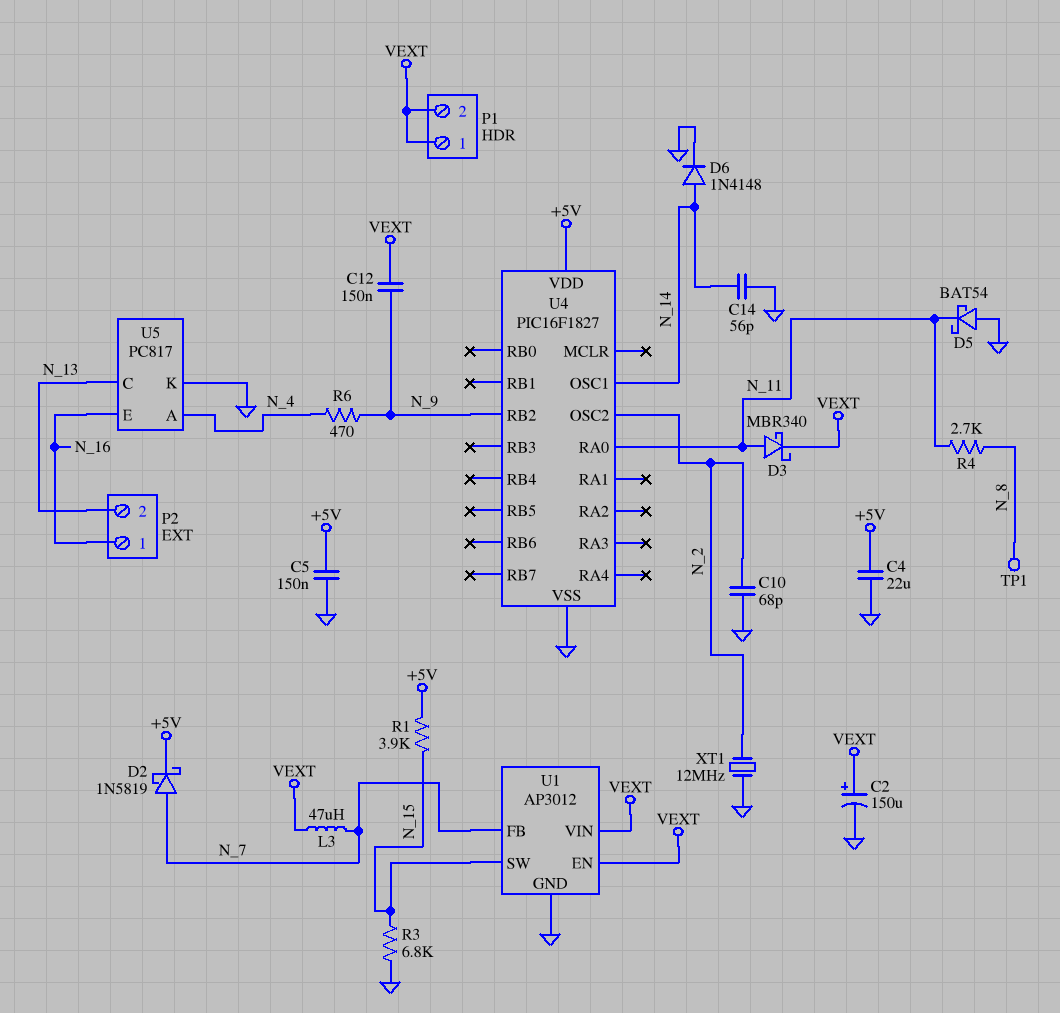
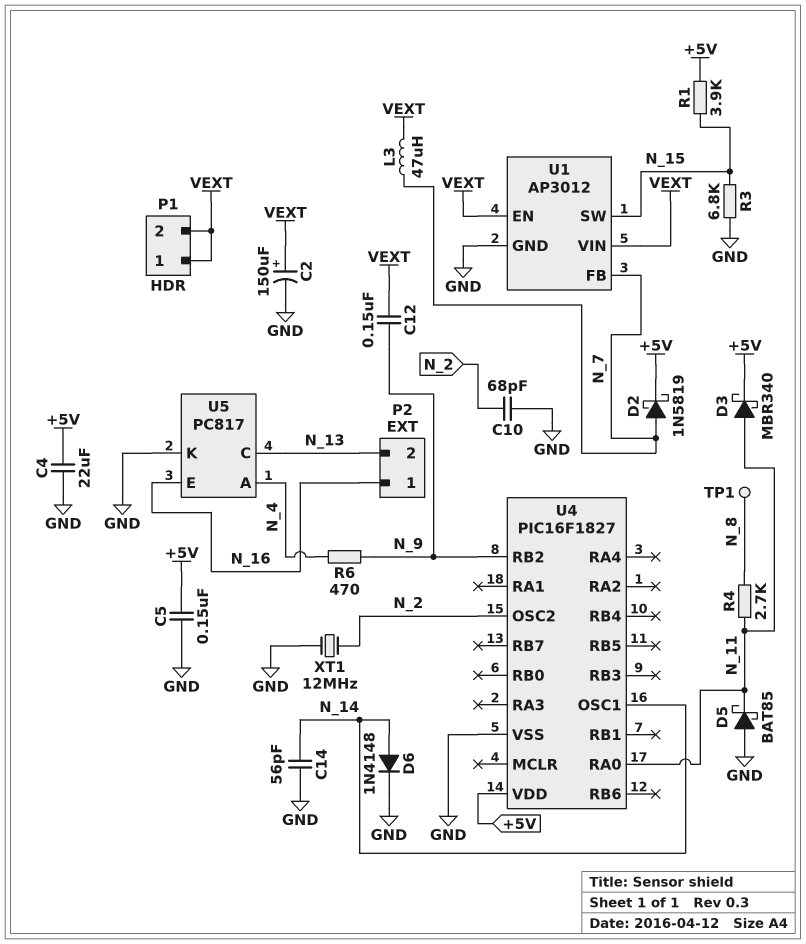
D3: schottky MBR340 (A N_11, K VEXT) -> schottky MBR340 (A N_11, K +5V)
D5: schottky BAT54 (A GND, K N_11) -> schottky BAT85 (A GND, K N_11)

